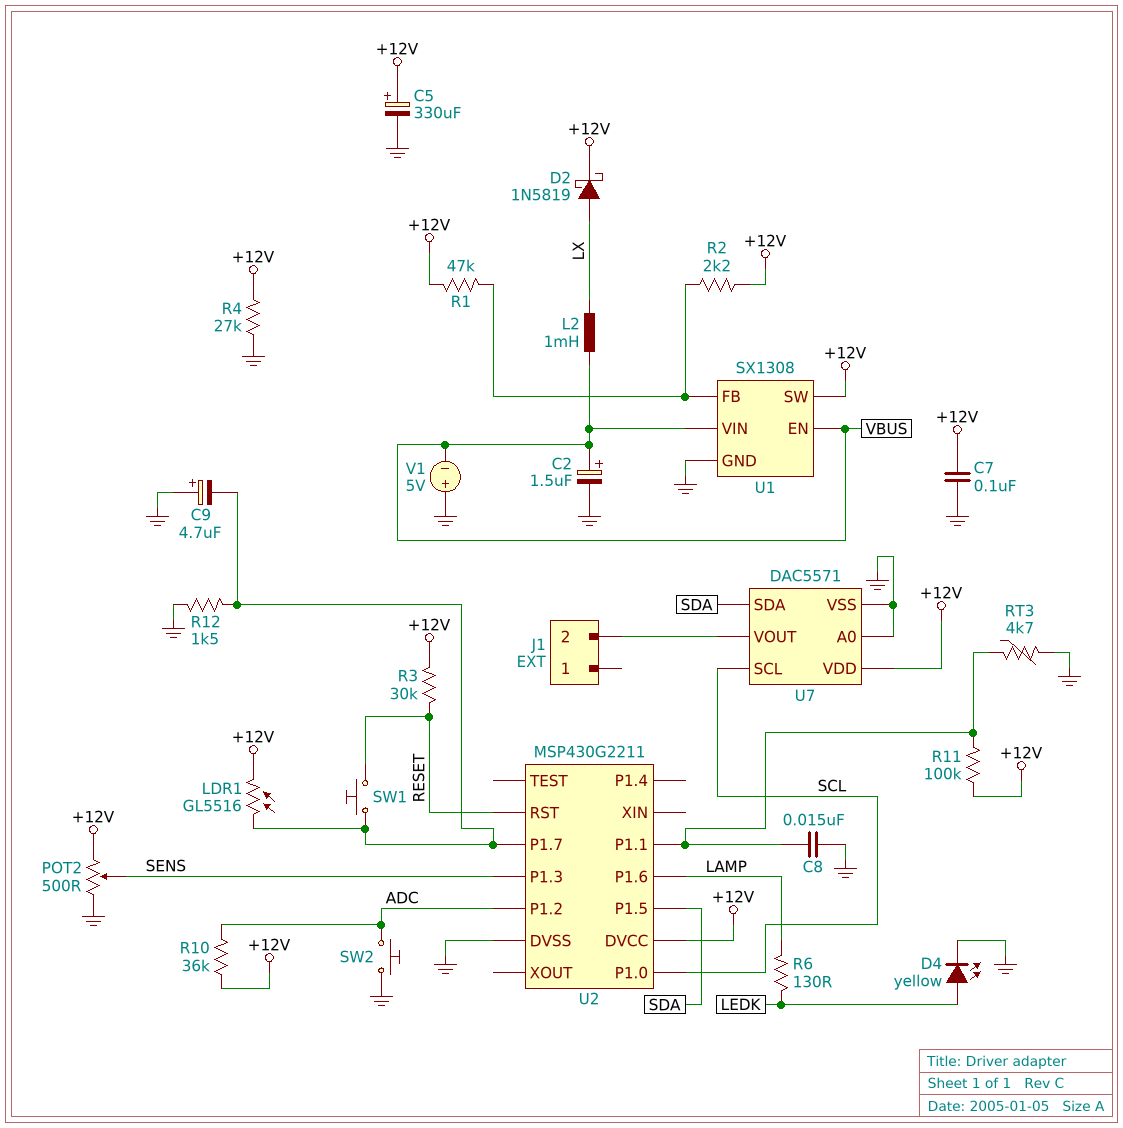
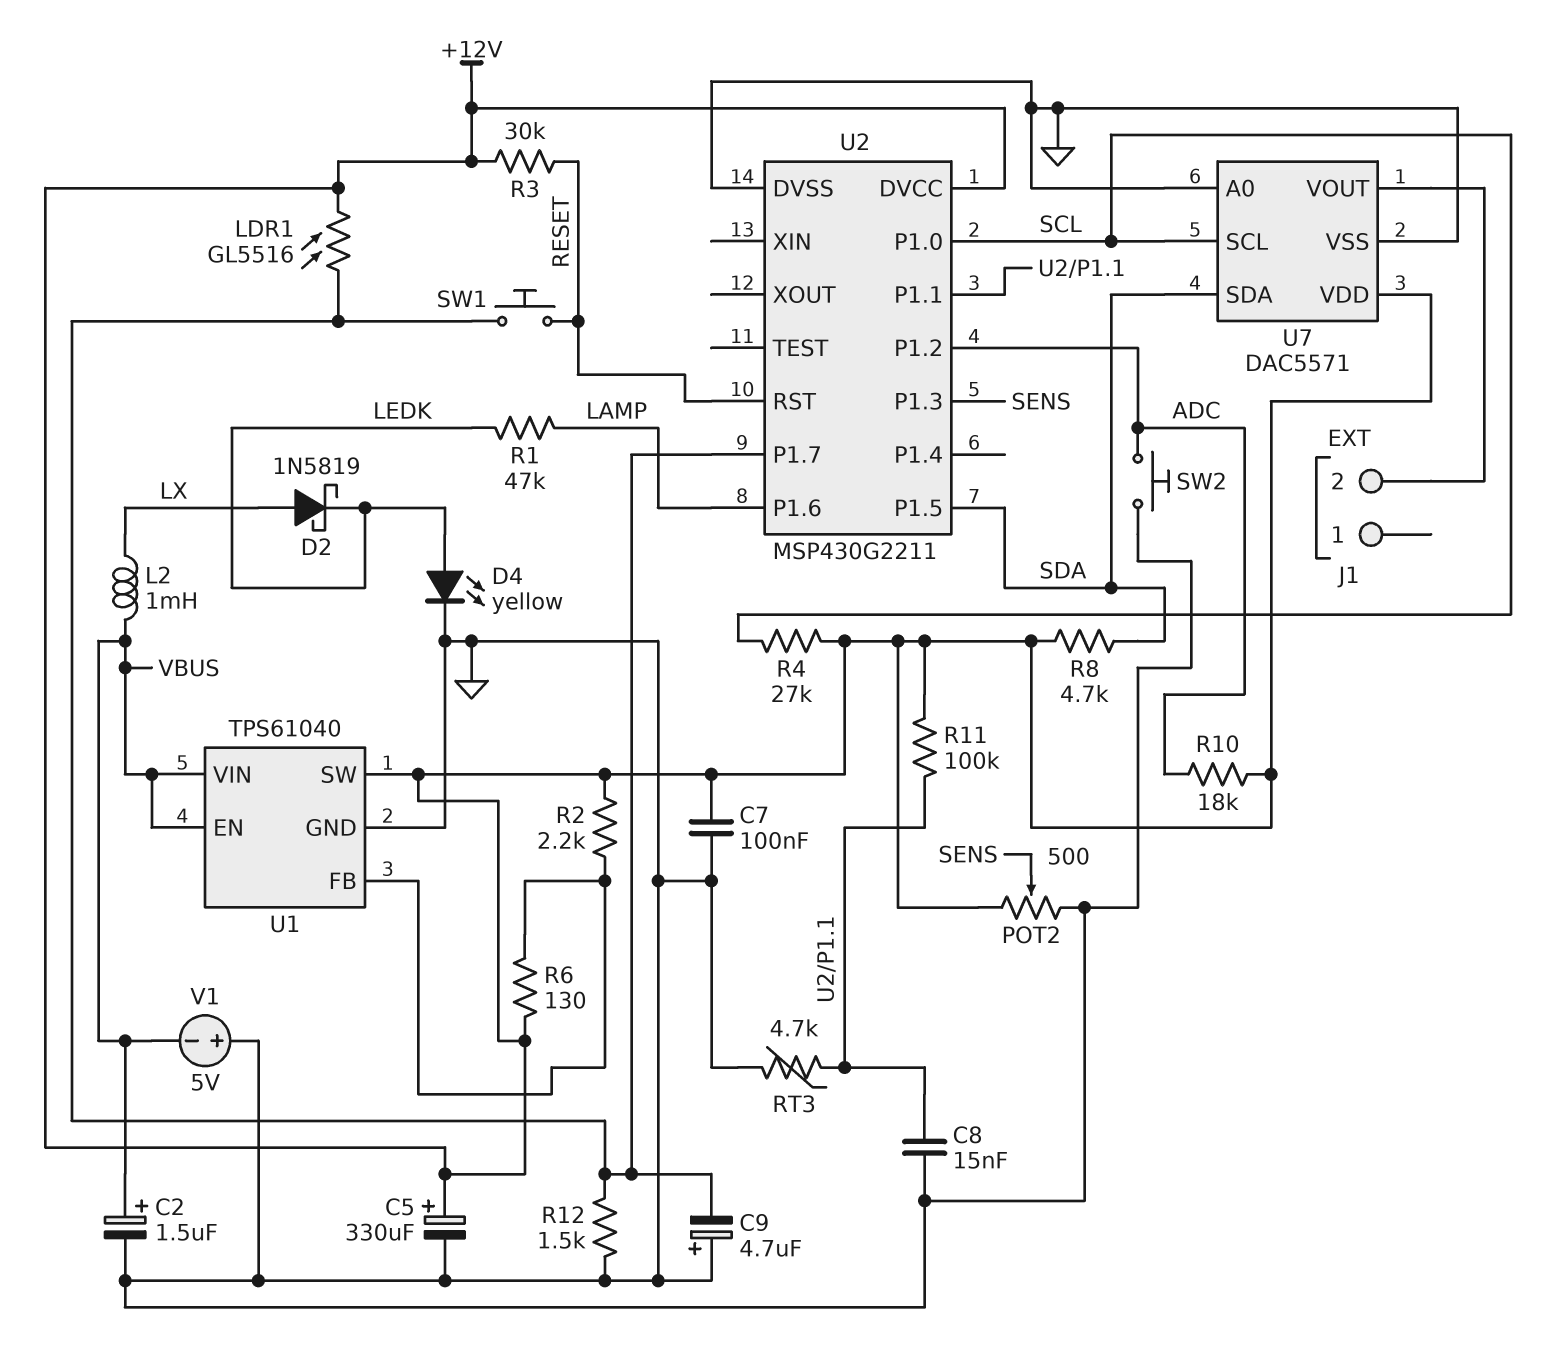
D2: schottky 1N5819 (A LX, K +12V) -> schottky 1N5819 (A LX, K LEDK)
R1: 47k (+12V, U1/FB) -> 47k (LAMP, LEDK)
R4: 27k (+12V, GND) -> 27k (+12V, SCL)
R6: 130 (LAMP, LEDK) -> 130 (+12V, U1/FB)
R8: none -> 4.7k (+12V, SDA)
R10: 36k (+12V, ADC) -> 18k (+12V, ADC)
U1: SX1308 -> TPS61040

